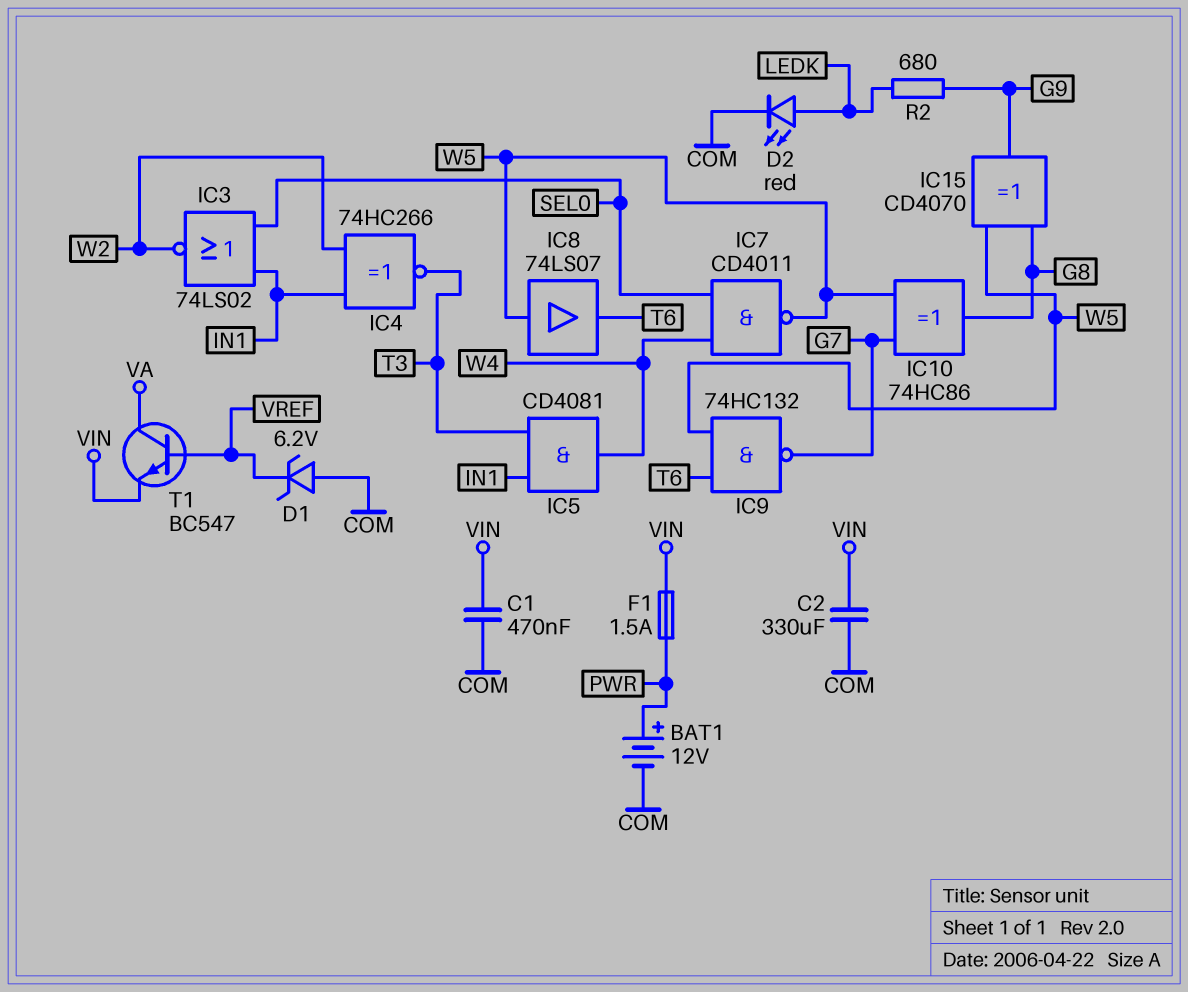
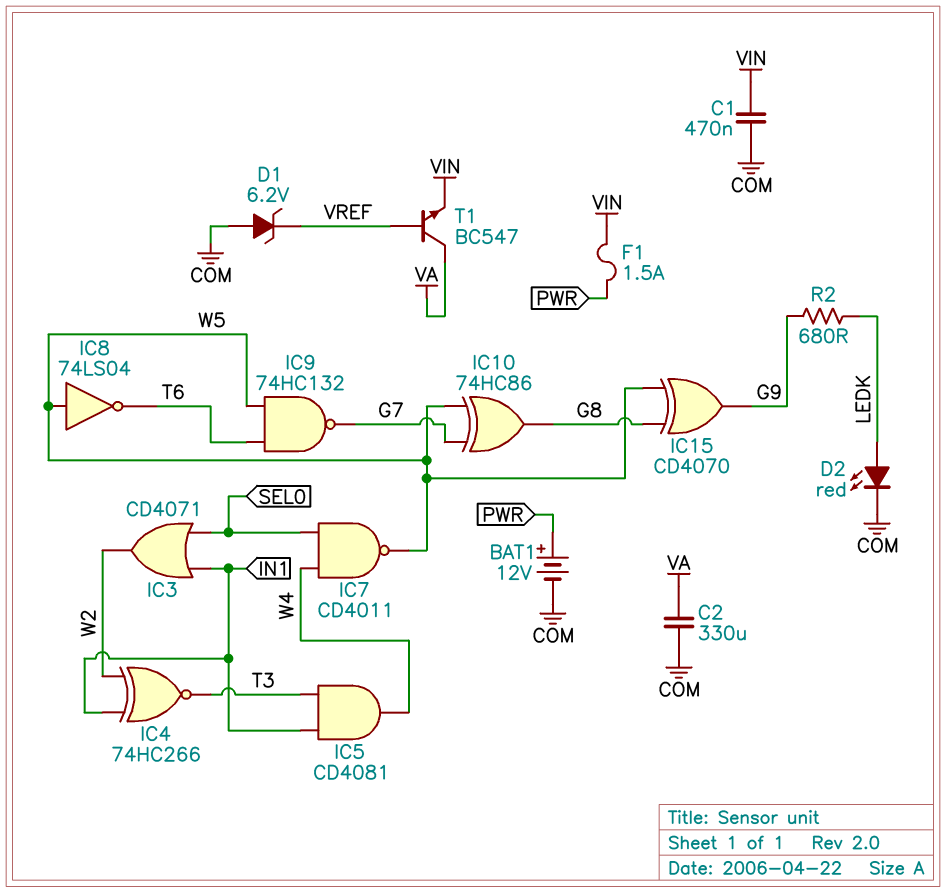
C2: 330uF (COM, VIN) -> 330uF (COM, VA)
IC3: NOR 74LS02 (in IN1, in SEL0, out W2) -> OR CD4071 (in IN1, in SEL0, out W2)
IC8: buffer 74LS07 (in W5, out T6) -> NOT 74LS04 (in W5, out T6)

